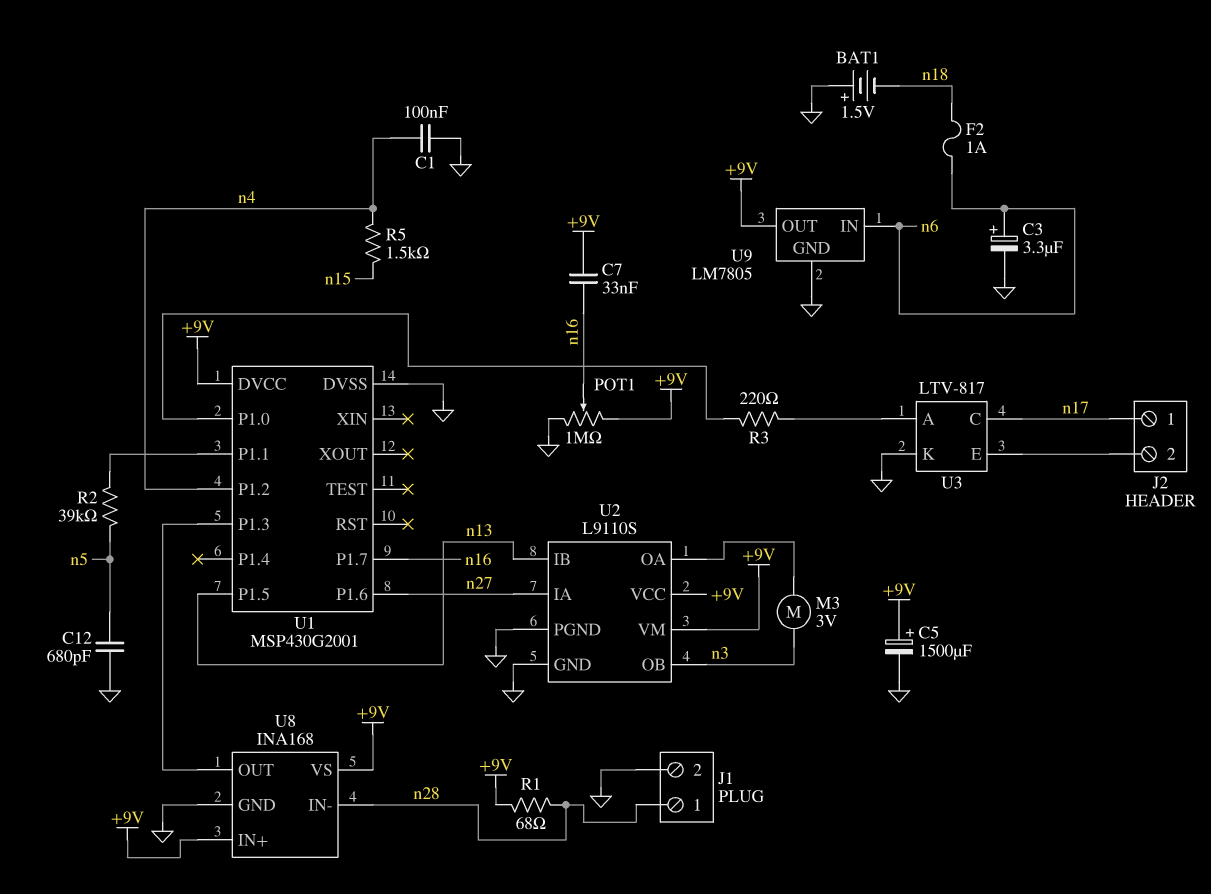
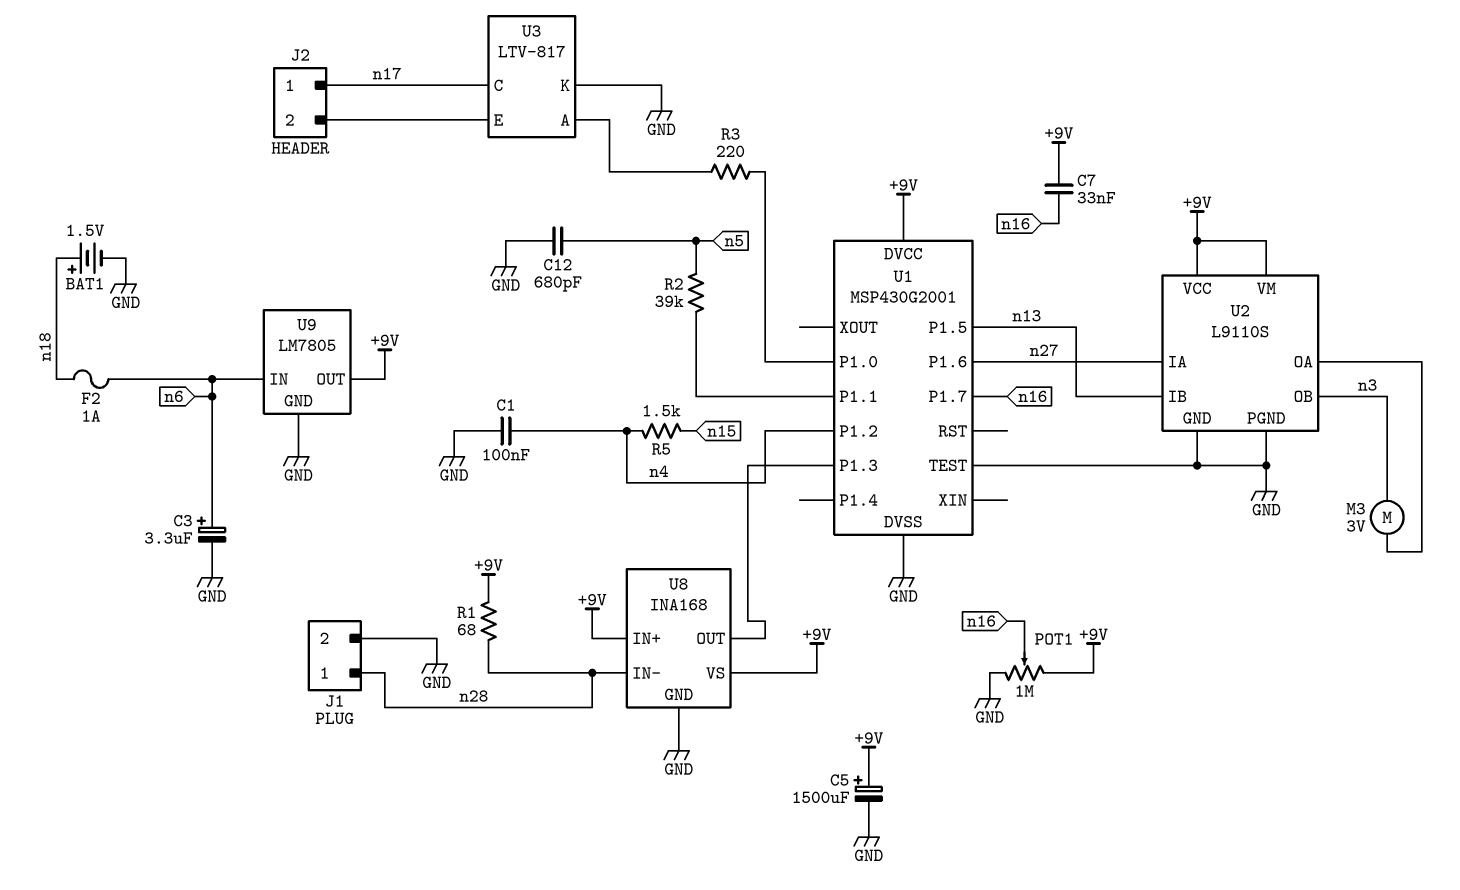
BAT1: 1.5V (plus GND, minus n18) -> 1.5V (plus n18, minus GND)
U1 pin TEST: none -> GND

